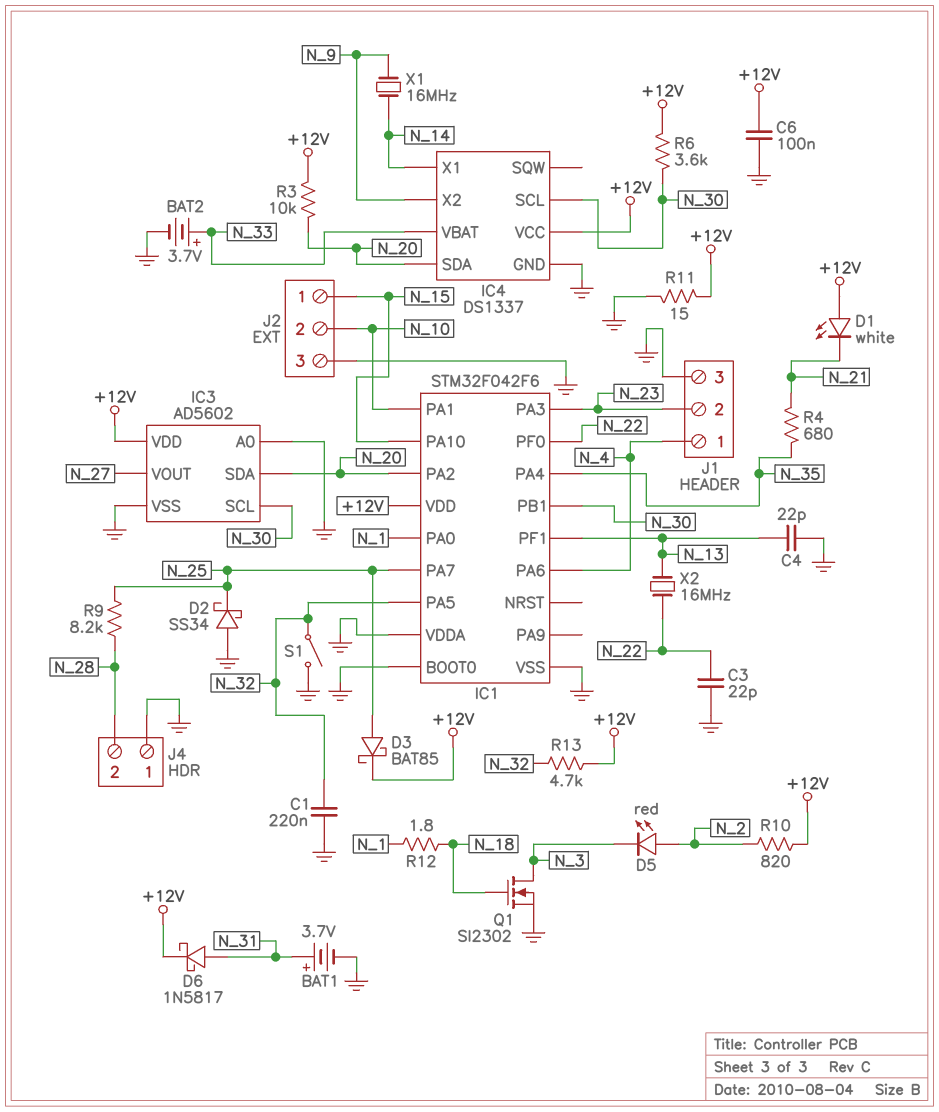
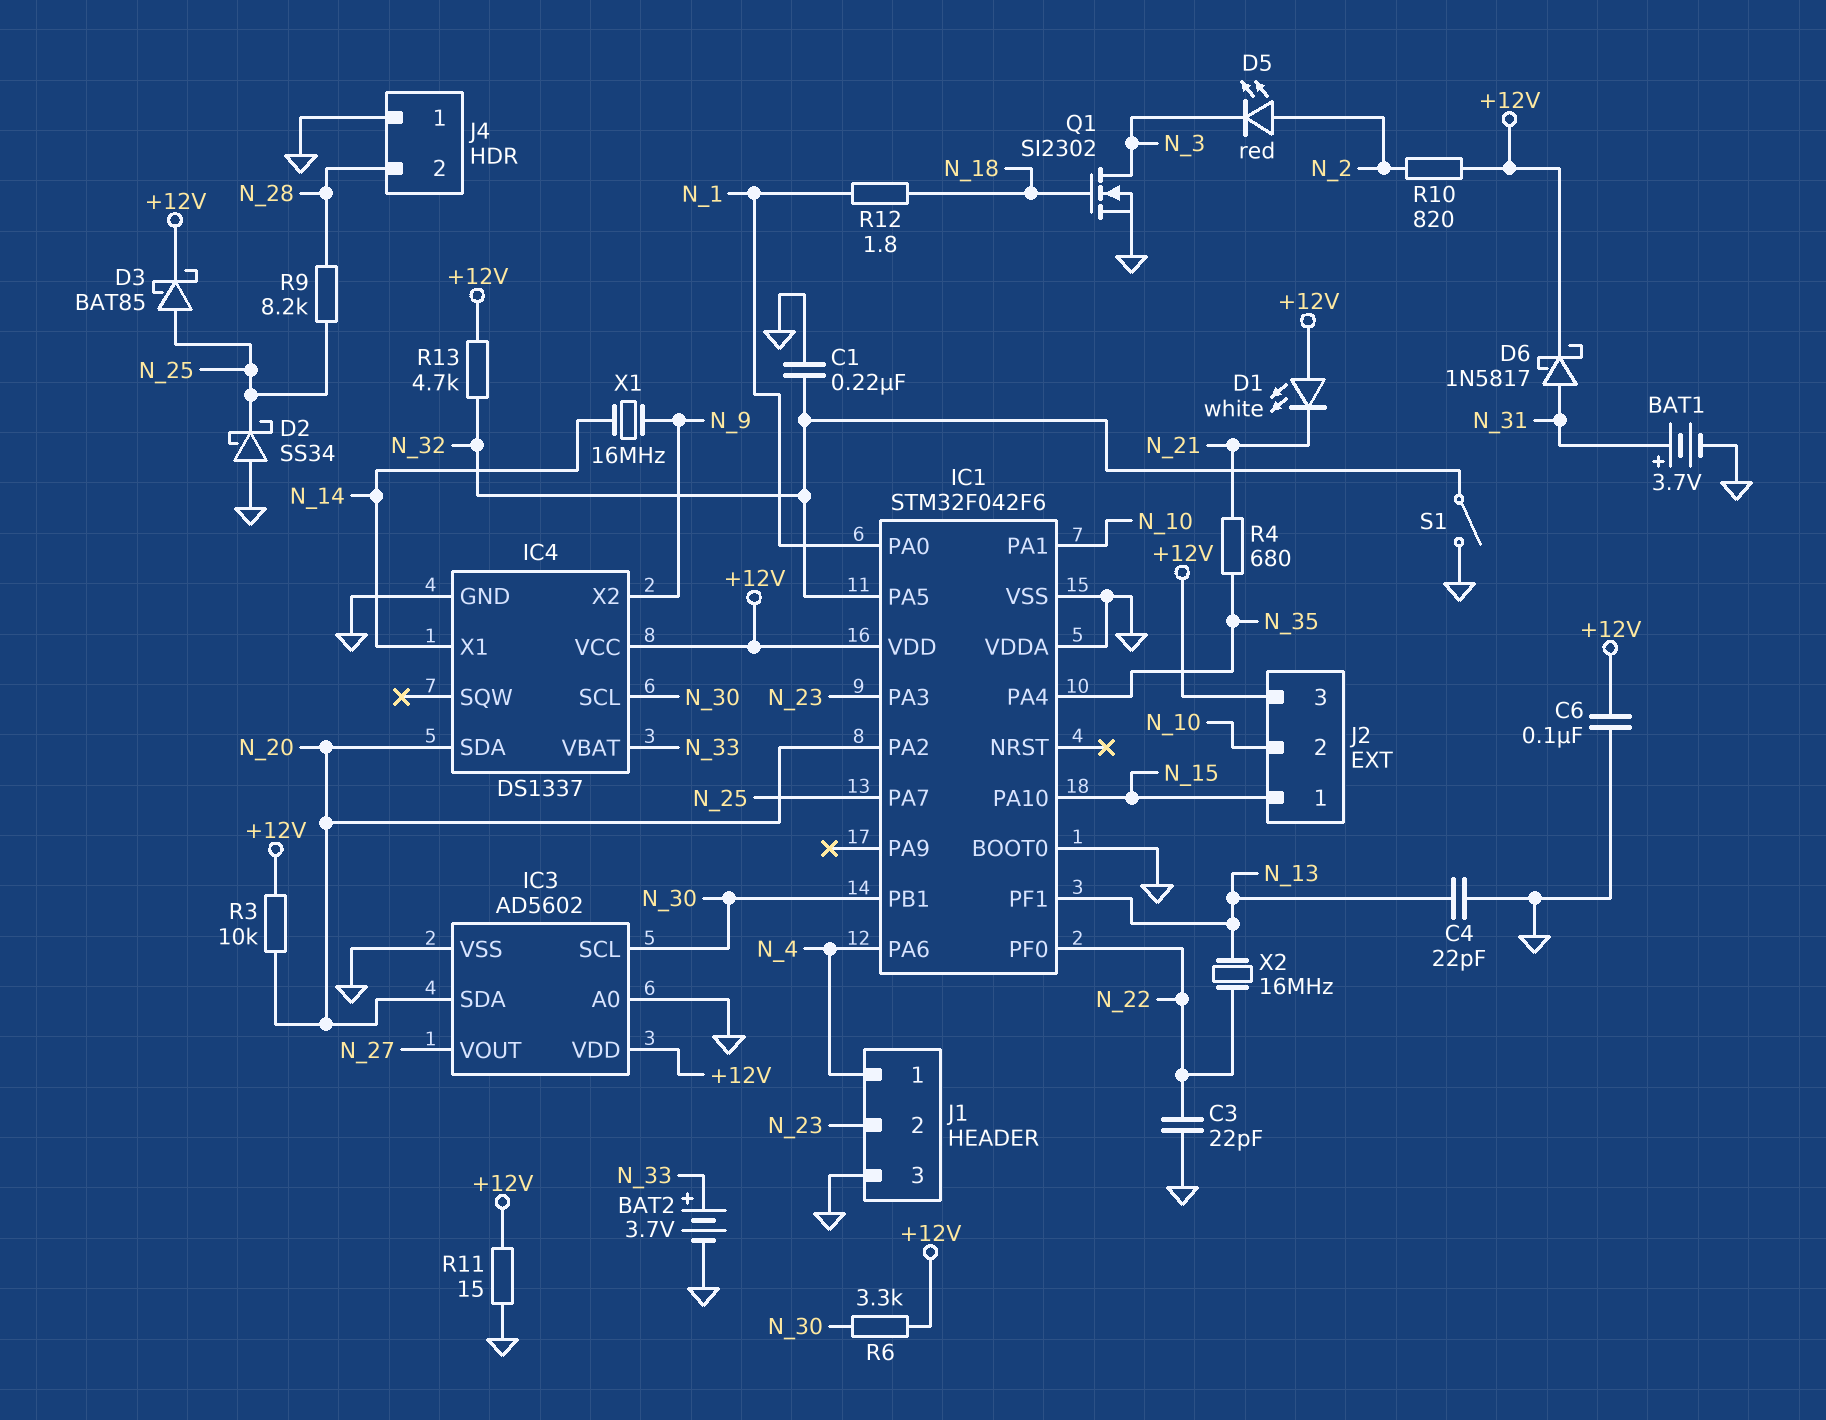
J2 pin 3: GND -> +12V
R6: 3.6k (+12V, N_30) -> 3.3k (+12V, N_30)

